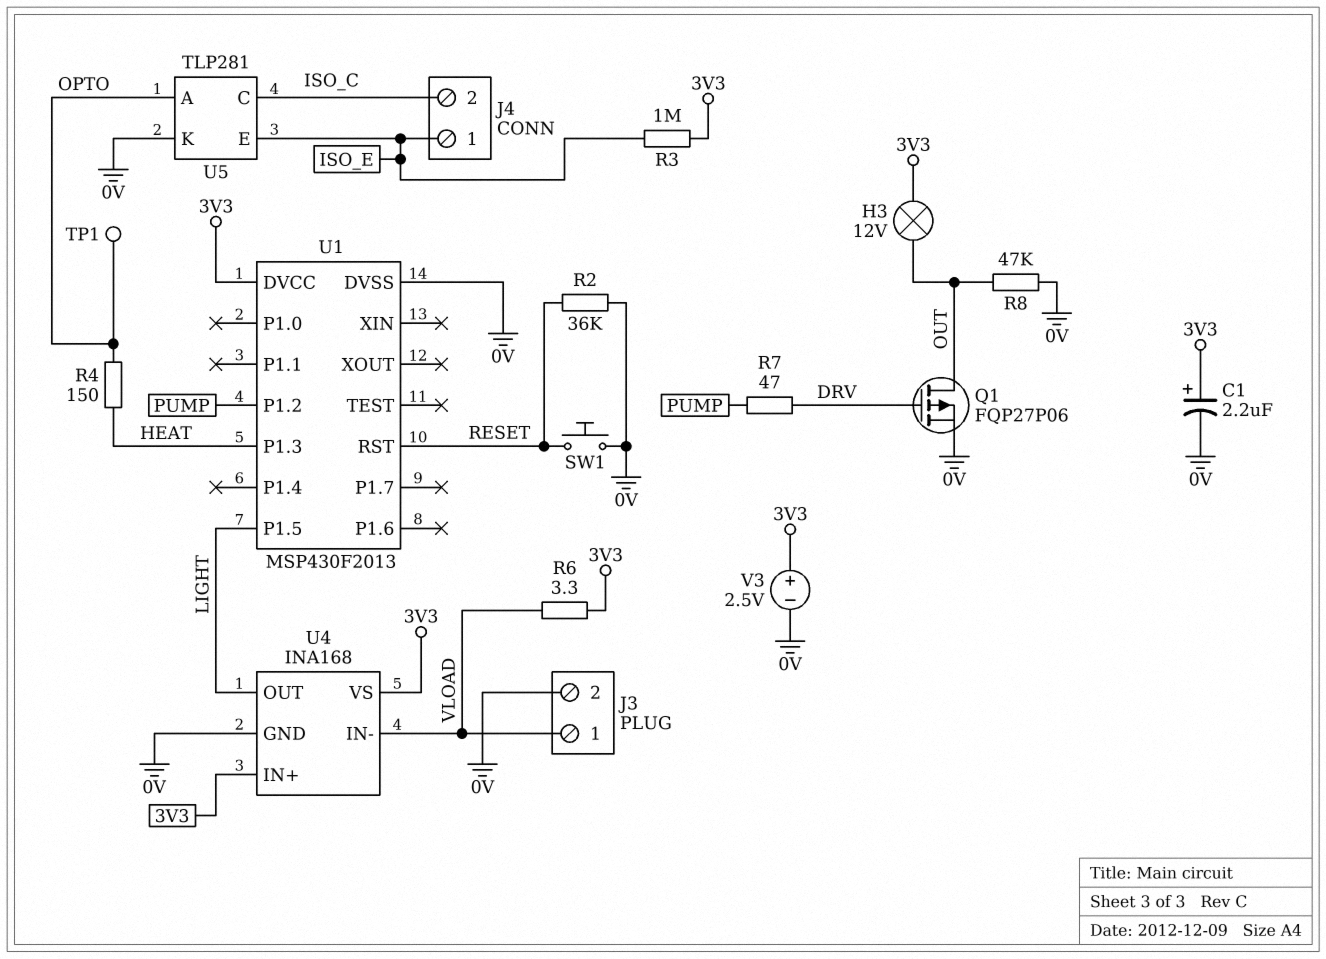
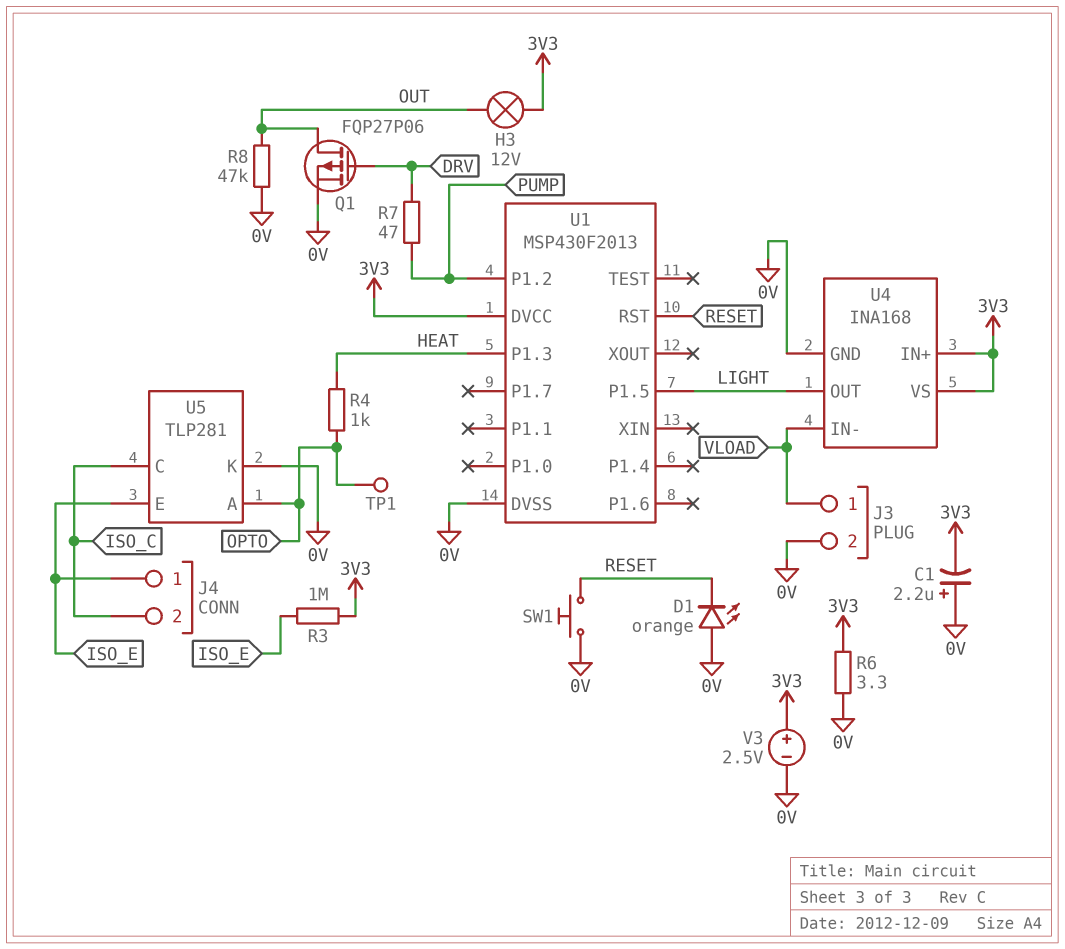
C1: 2.2uF (plus 3V3, minus 0V) -> 2.2uF (plus 0V, minus 3V3)
D1: none -> LED orange (A 0V, K RESET)
R2: 36k (0V, RESET) -> none
R4: 150 (HEAT, OPTO) -> 1k (HEAT, OPTO)
R6: 3.3 (3V3, VLOAD) -> 3.3 (0V, 3V3)

